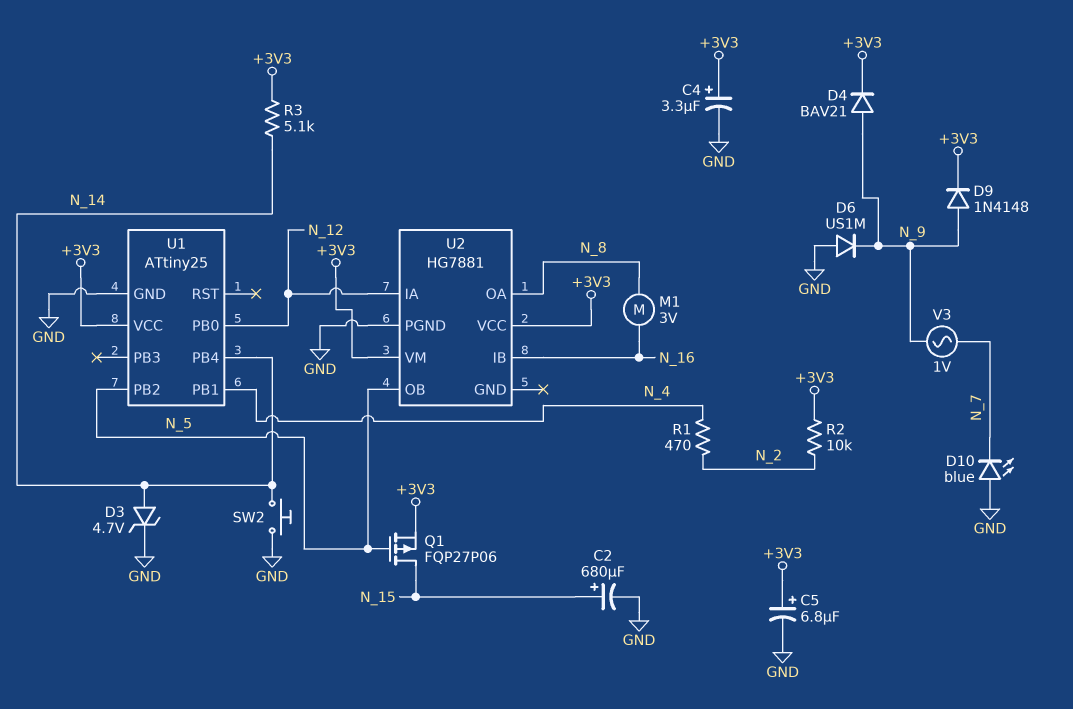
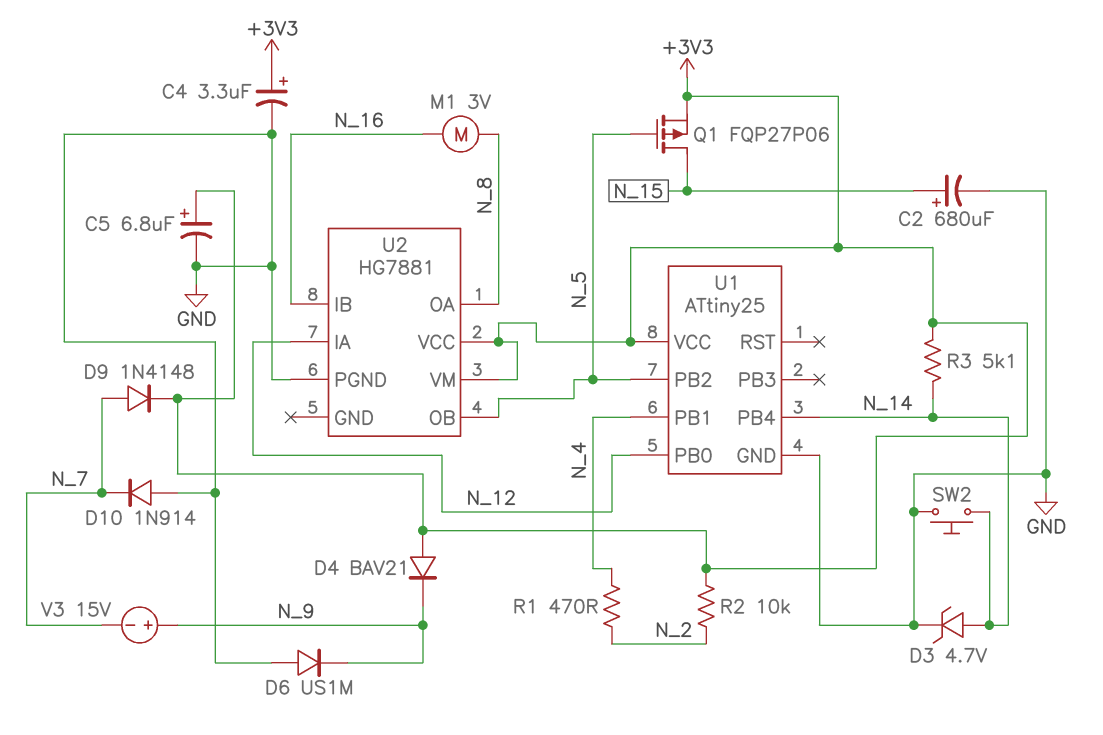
D4: diode BAV21 (A N_9, K +3V3) -> diode BAV21 (A +3V3, K N_9)
D9: diode 1N4148 (A N_9, K +3V3) -> diode 1N4148 (A N_7, K +3V3)
D10: LED blue (A GND, K N_7) -> diode 1N914 (A GND, K N_7)
V3: AC 1V (N_7, N_9) -> 15V (plus N_9, minus N_7)

